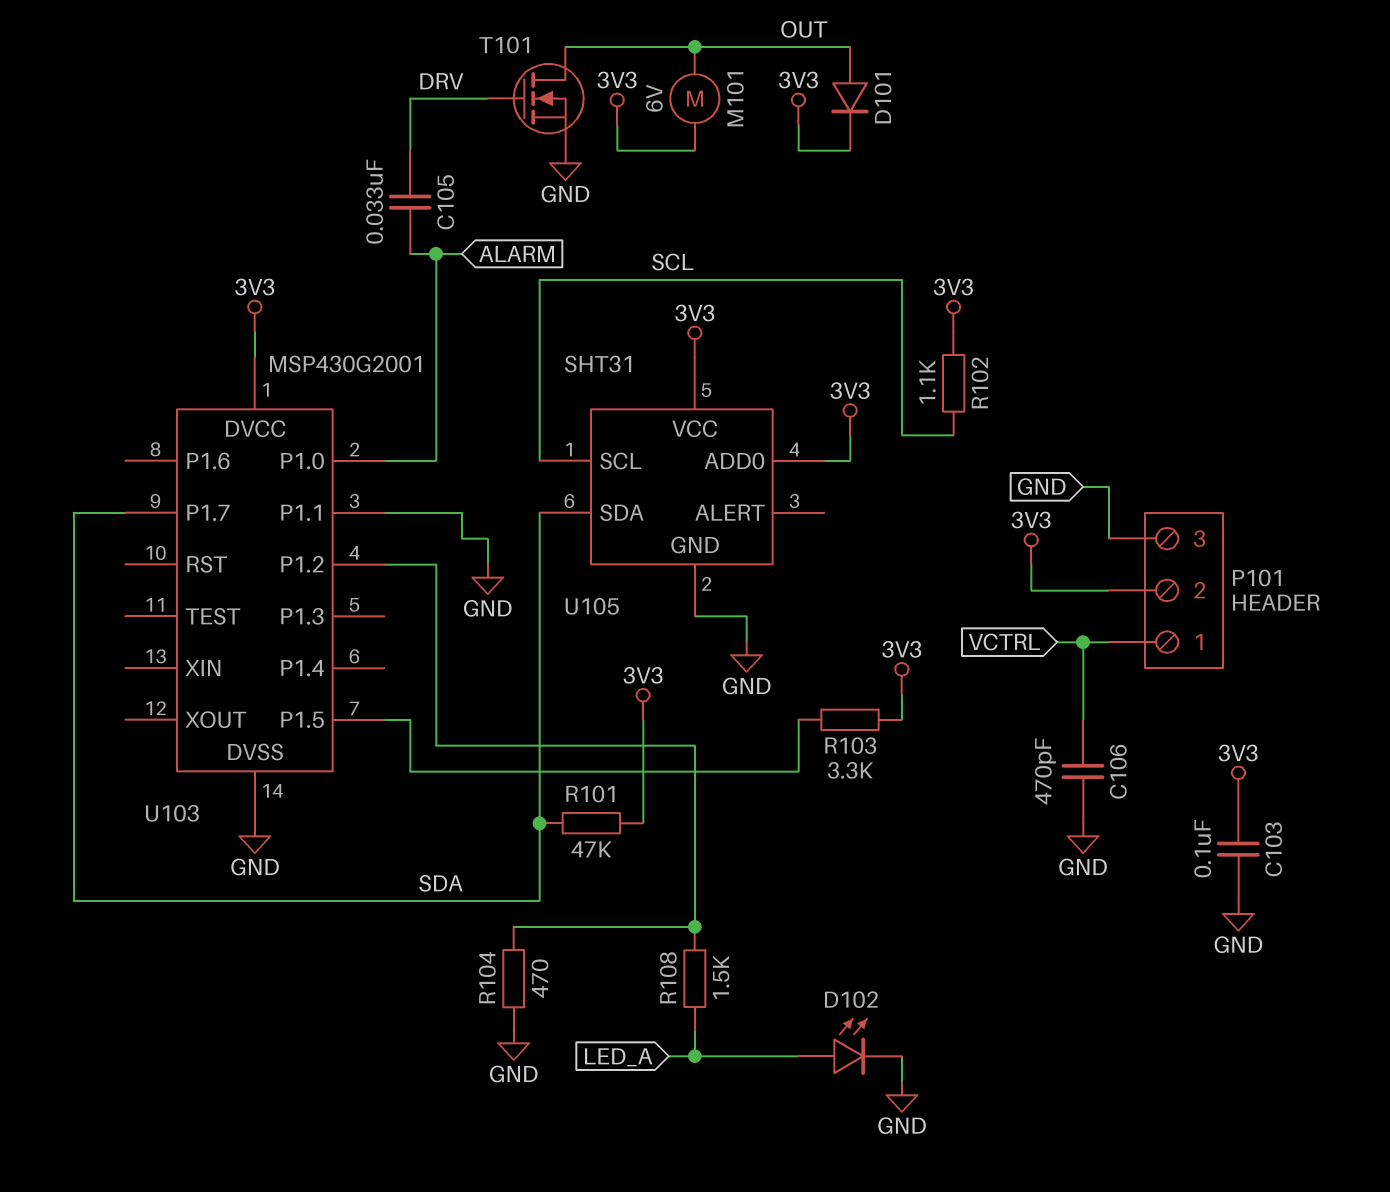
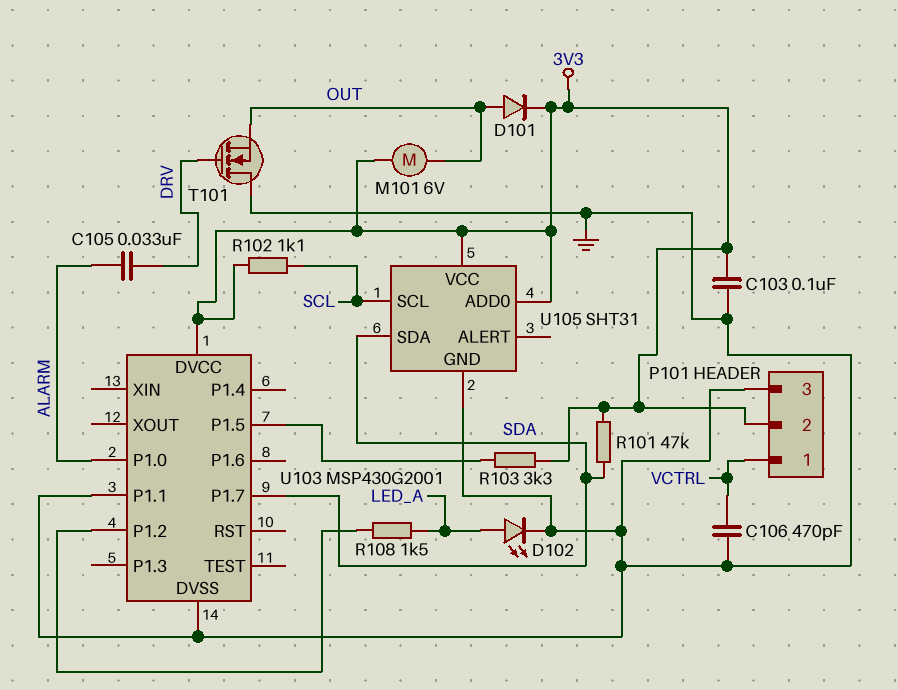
R104: 470 (GND, U103/P1.2) -> none
T101: NMOS (G DRV, D OUT, S GND) -> NMOS (G DRV, D GND, S OUT)

